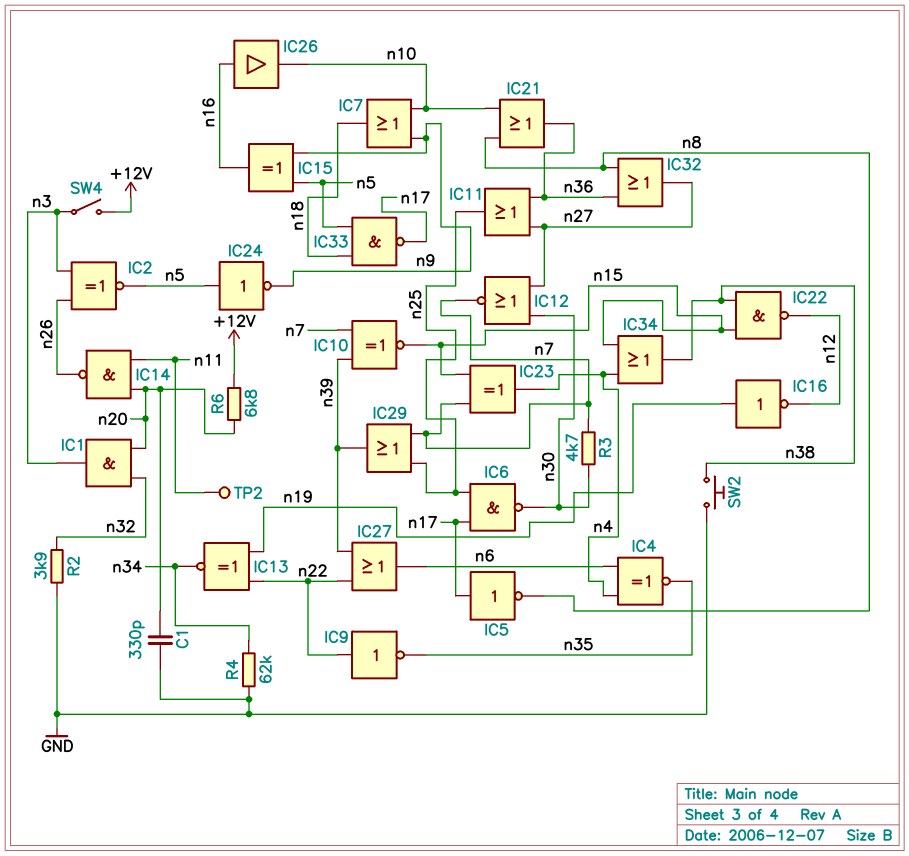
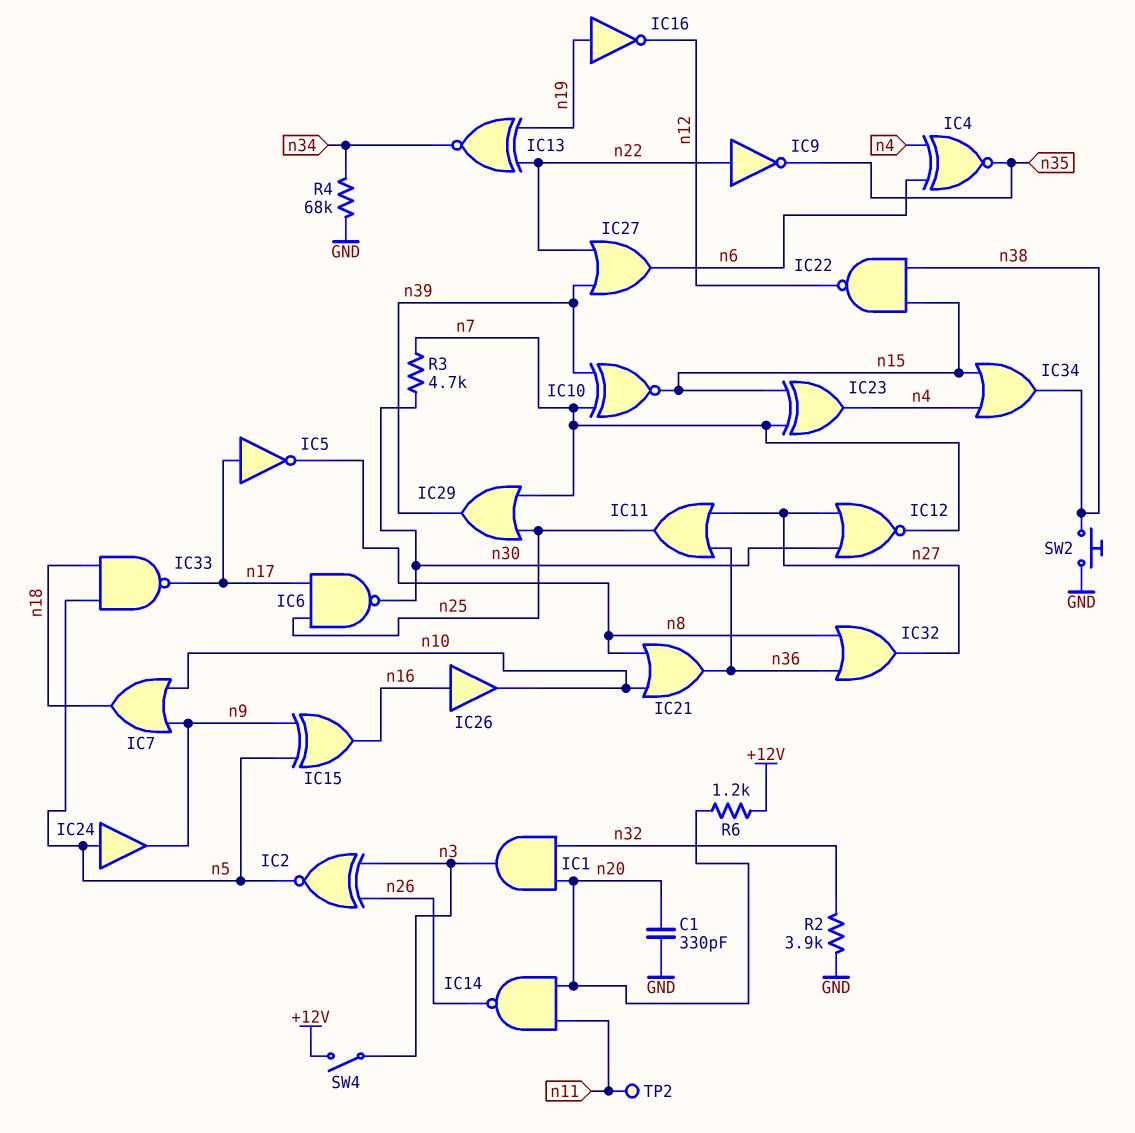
IC24: NOT (in n5, out n9) -> buffer (in n5, out n9)
R4: 62k (GND, n34) -> 68k (GND, n34)
R6: 6.8k (+12V, n20) -> 1.2k (+12V, n20)

